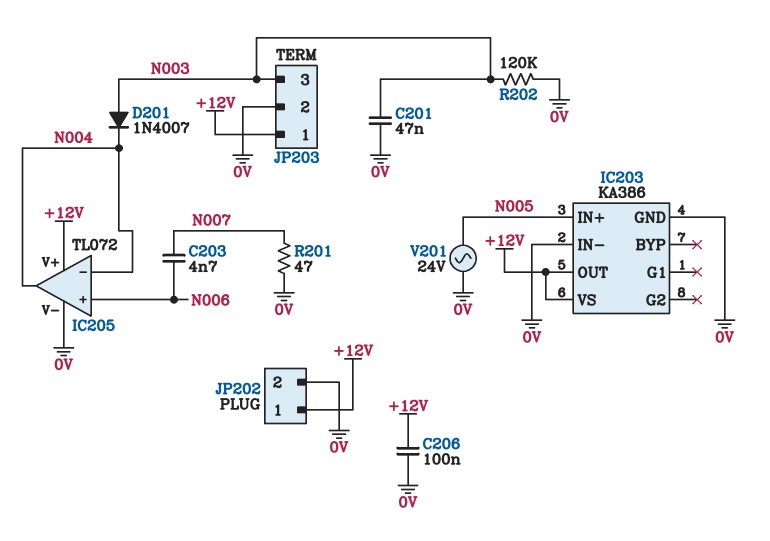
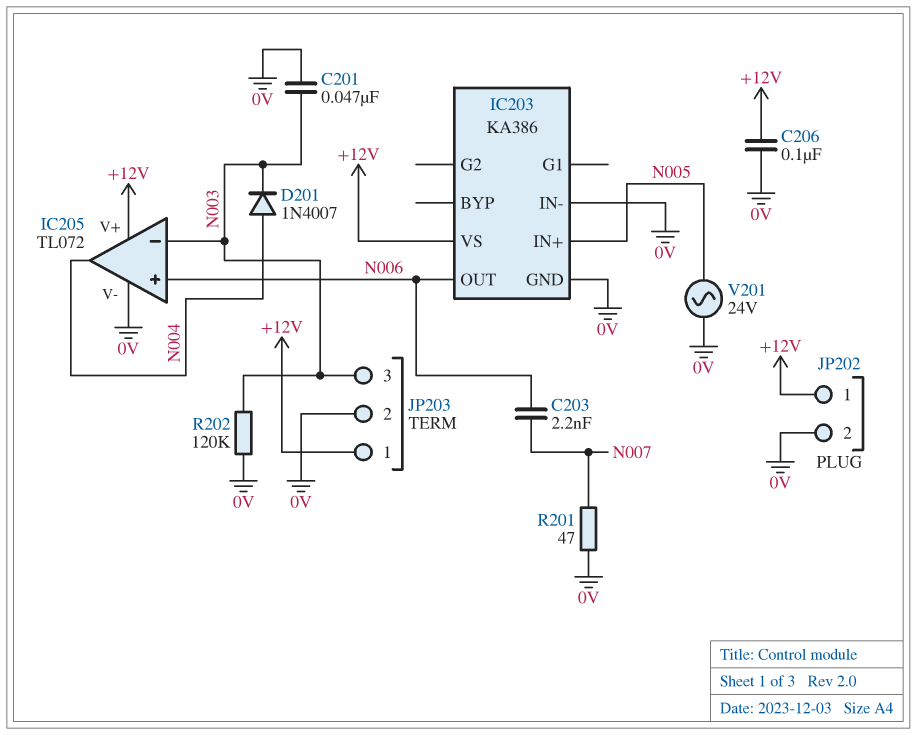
C203: 4.7nF (N006, N007) -> 2.2nF (N006, N007)
D201: diode 1N4007 (A N003, K N004) -> diode 1N4007 (A N004, K N003)
IC203 pin OUT: +12V -> N006
IC205 pin in-: N004 -> N003

